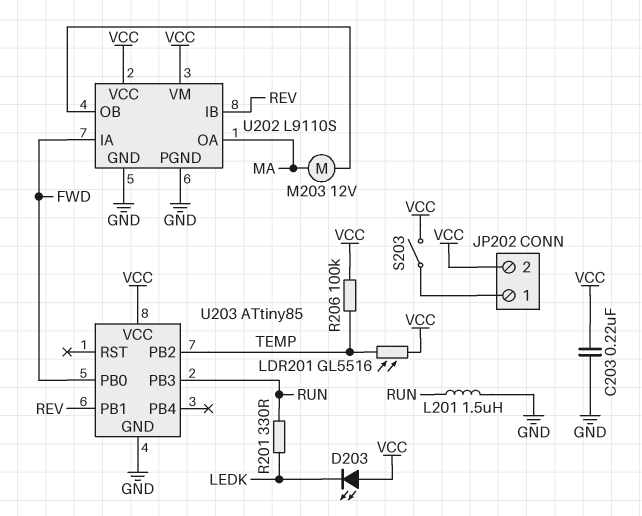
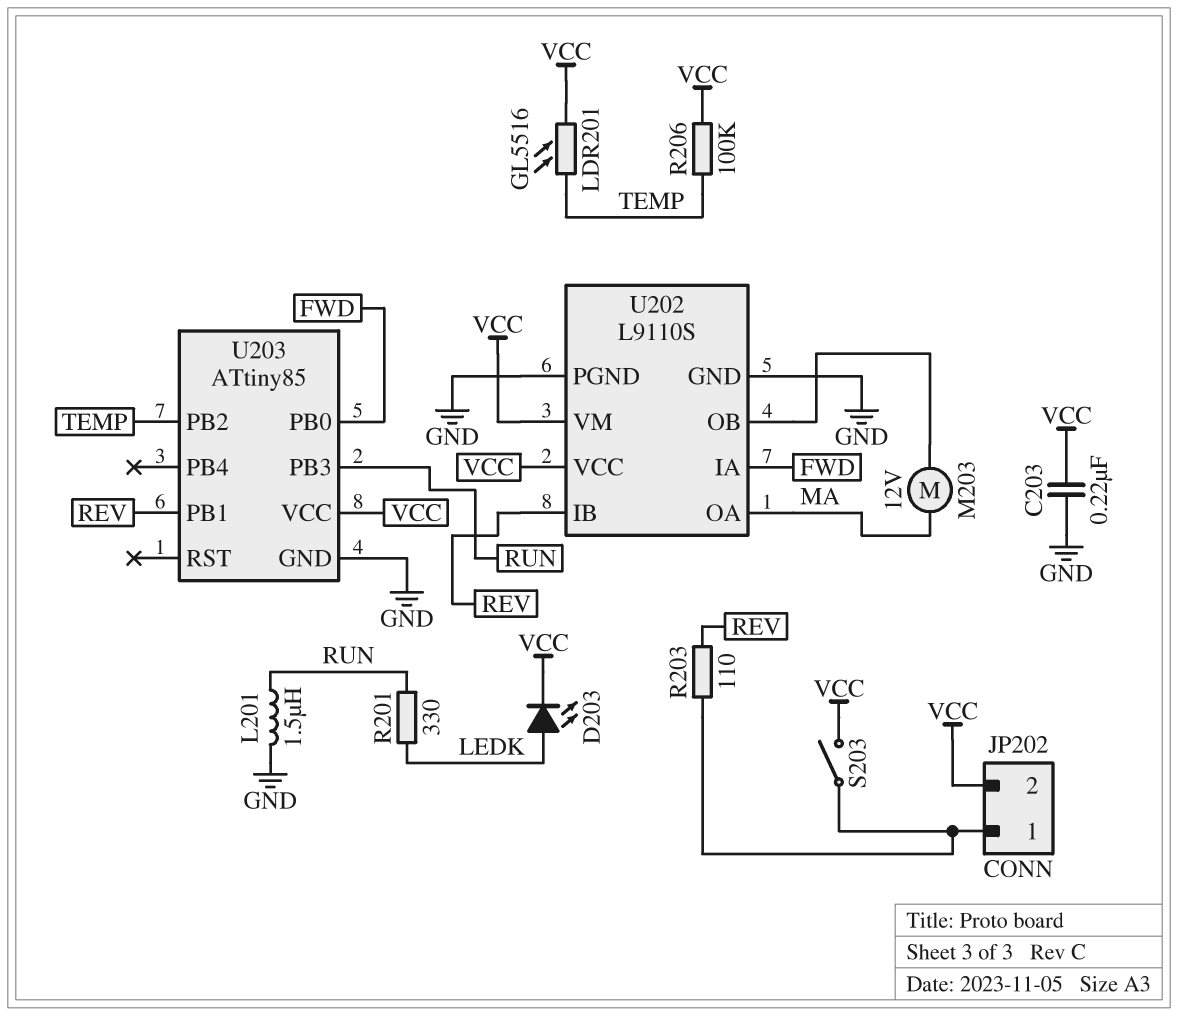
D203: LED (A VCC, K LEDK) -> LED (A LEDK, K VCC)
R203: none -> 110 (JP202/1, REV)

